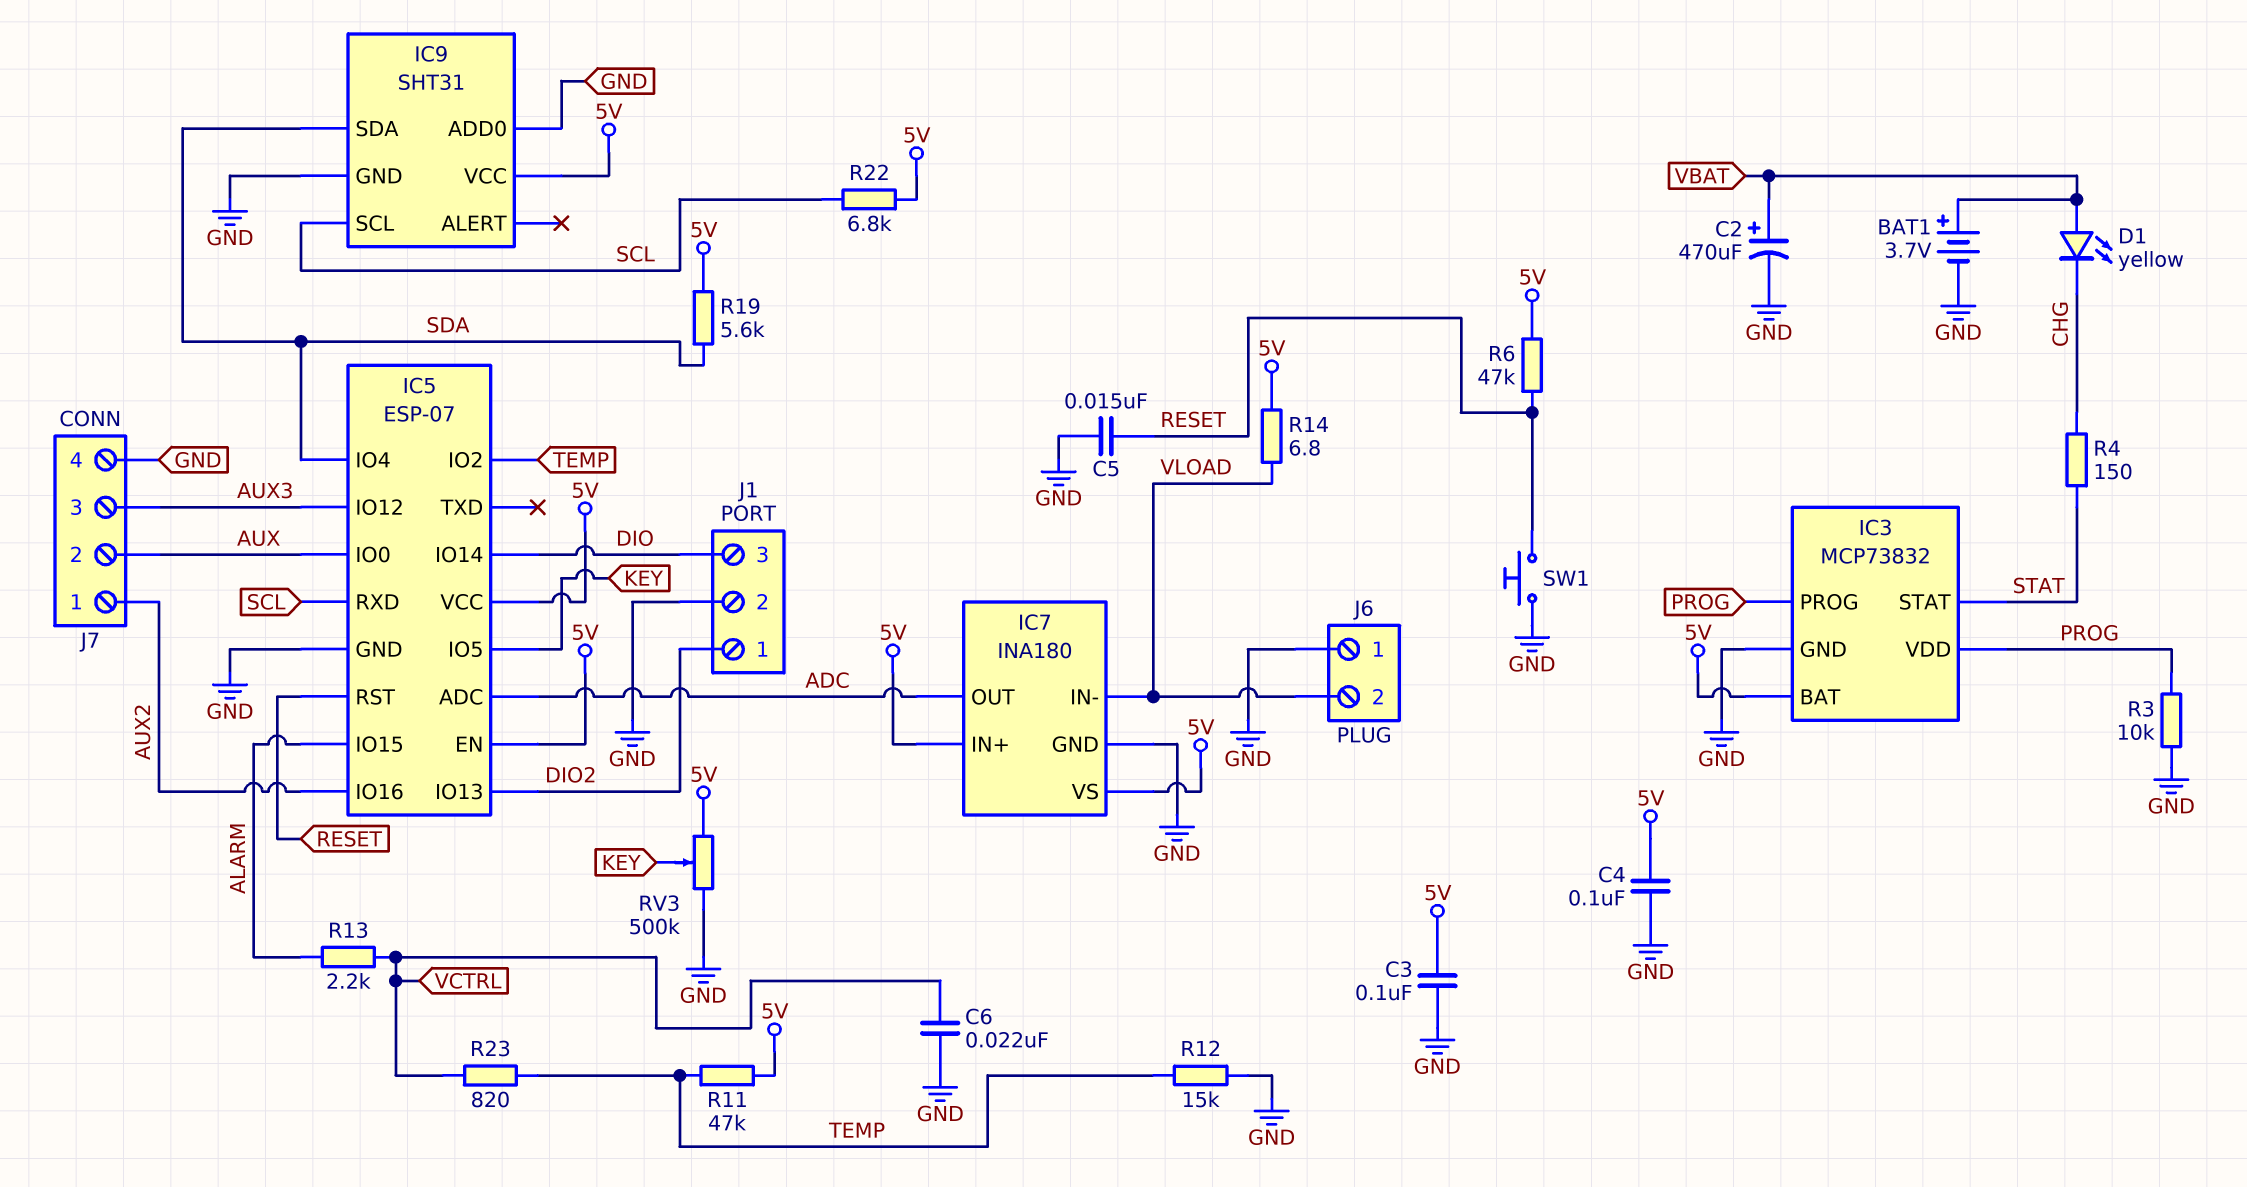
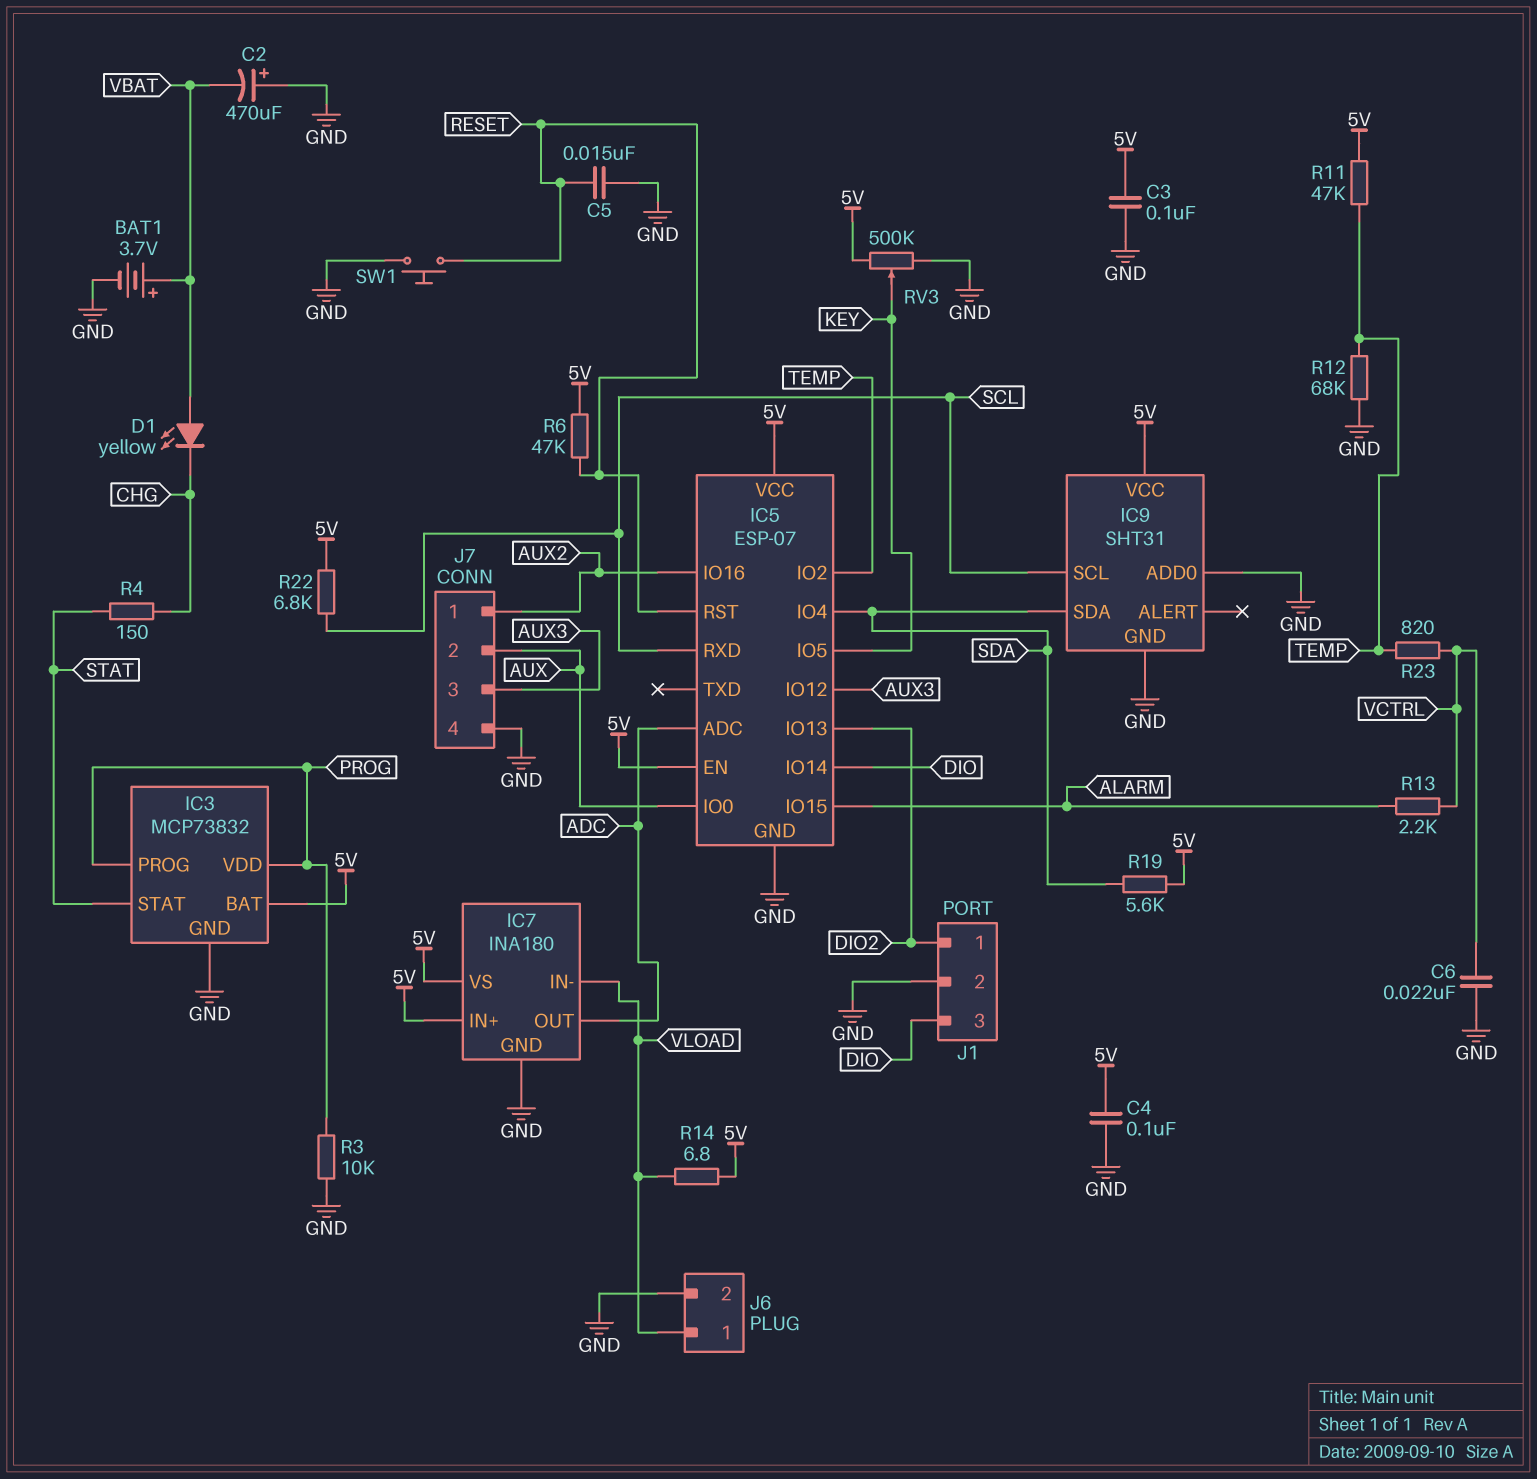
C2: 470uF (plus VBAT, minus GND) -> 470uF (plus GND, minus VBAT)
J6 pin 1: GND -> VLOAD
J6 pin 2: VLOAD -> GND
R12: 15k (GND, TEMP) -> 68k (GND, TEMP)

